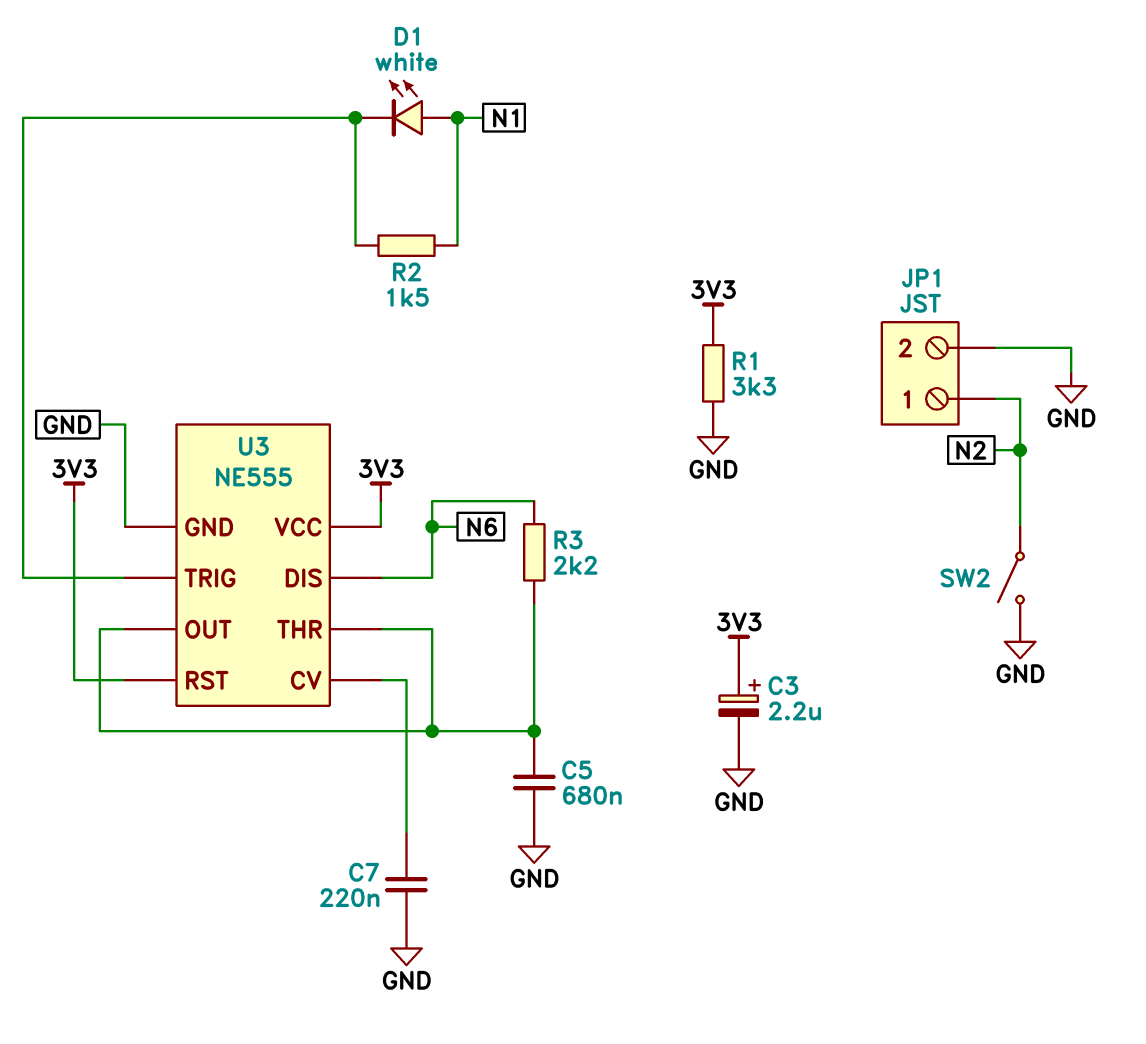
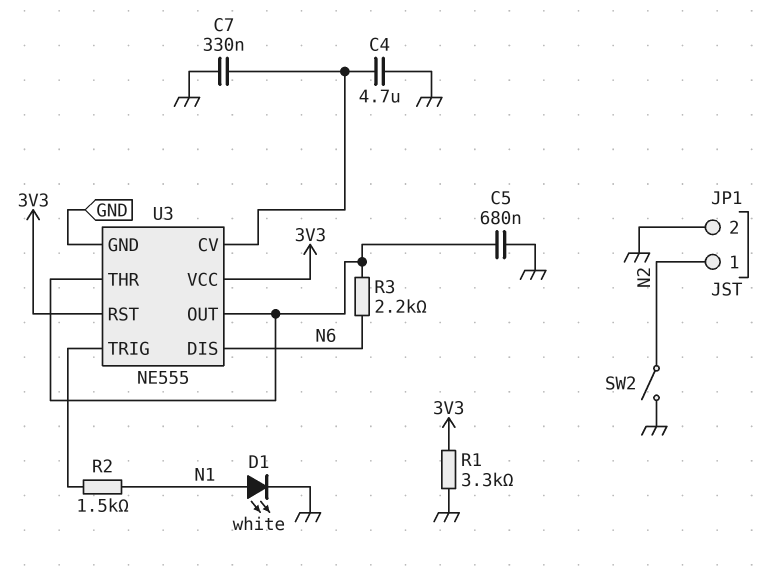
C3: 2.2uF (plus 3V3, minus GND) -> none
C4: none -> 4.7uF (GND, U3/CV)
C7: 220nF (GND, U3/CV) -> 330nF (GND, U3/CV)
D1: LED white (A N1, K U3/TRIG) -> LED white (A N1, K GND)

